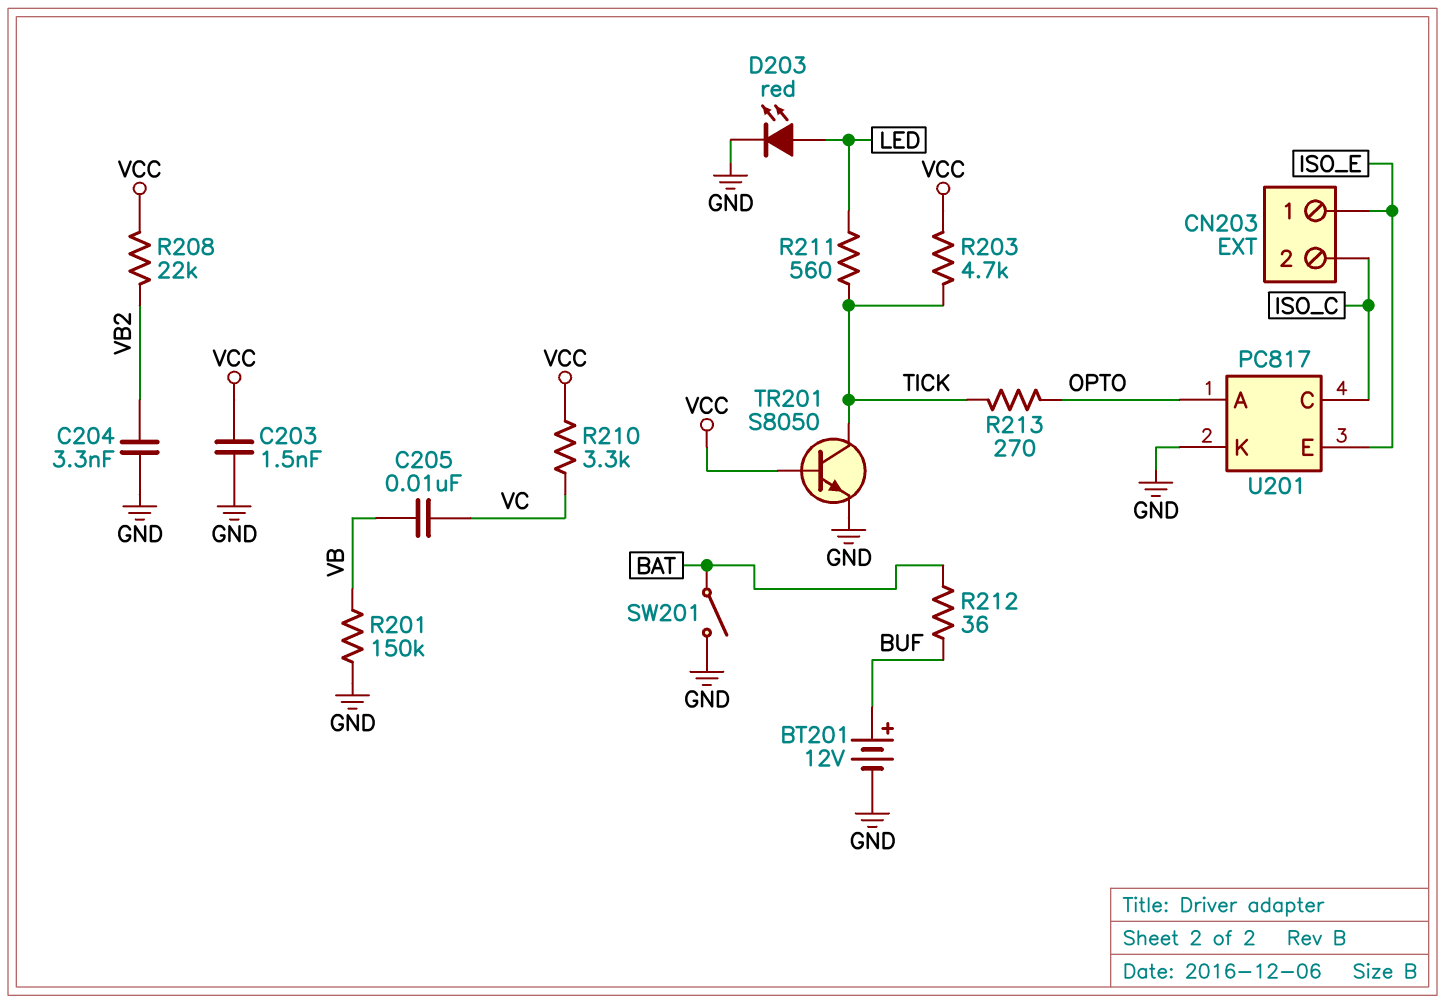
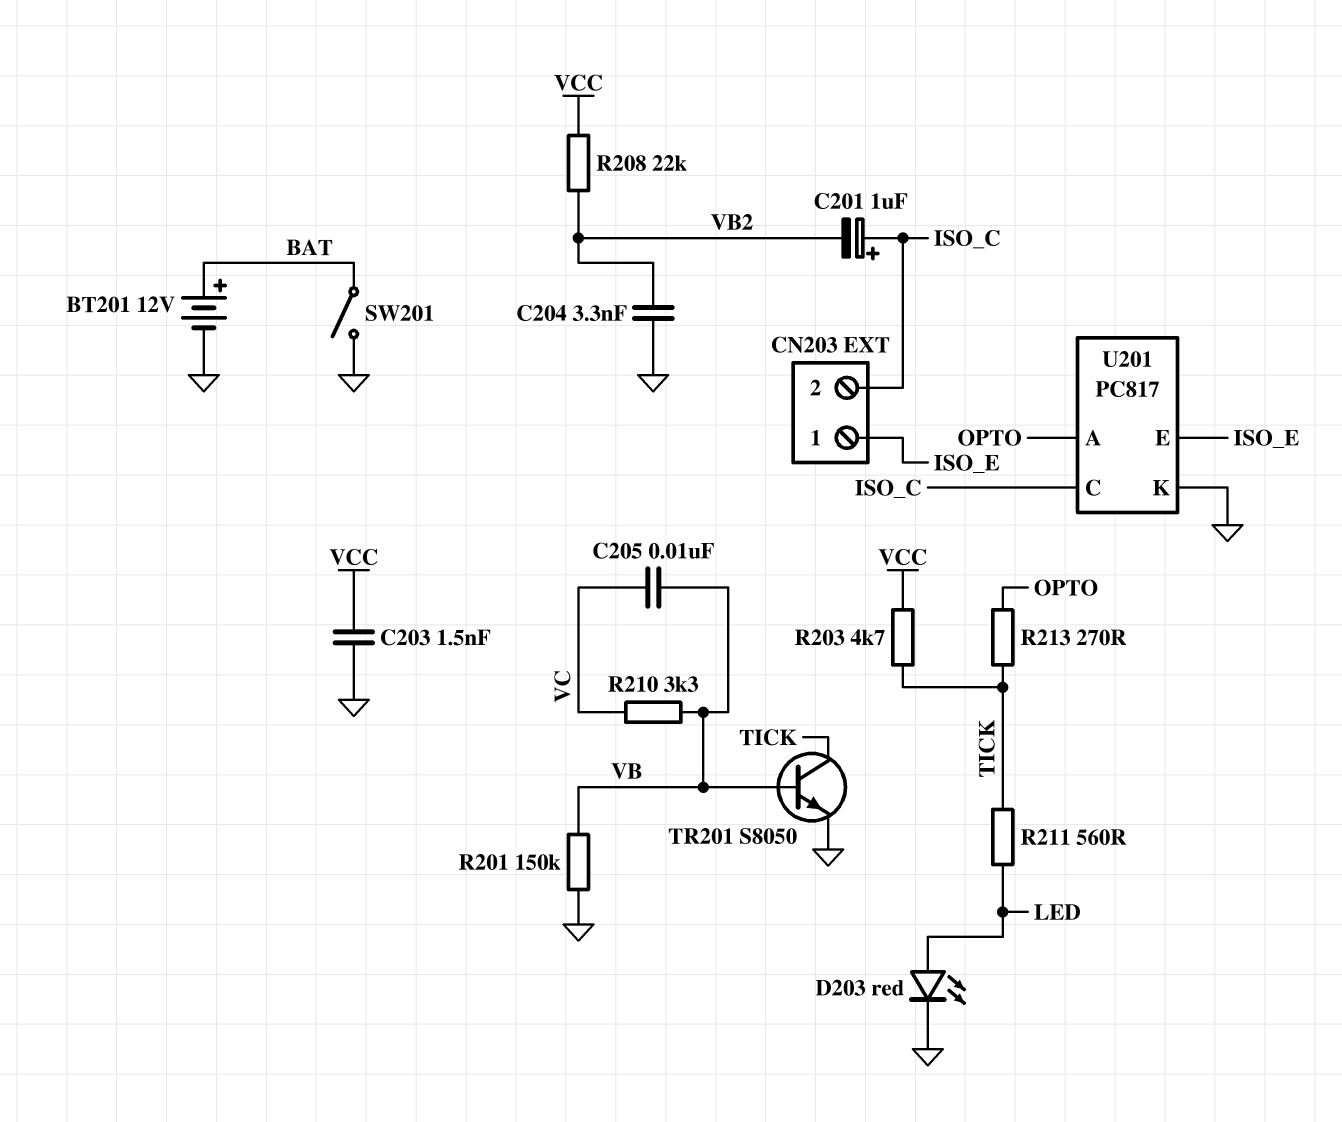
BT201: 12V (plus BUF, minus GND) -> 12V (plus BAT, minus GND)
C201: none -> 1uF (plus ISO_C, minus VB2)
R210: 3.3k (VC, VCC) -> 3.3k (VB, VC)
R212: 36 (BAT, BUF) -> none
TR201: NPN S8050 (B VCC, C TICK, E GND) -> NPN S8050 (B VB, C TICK, E GND)

